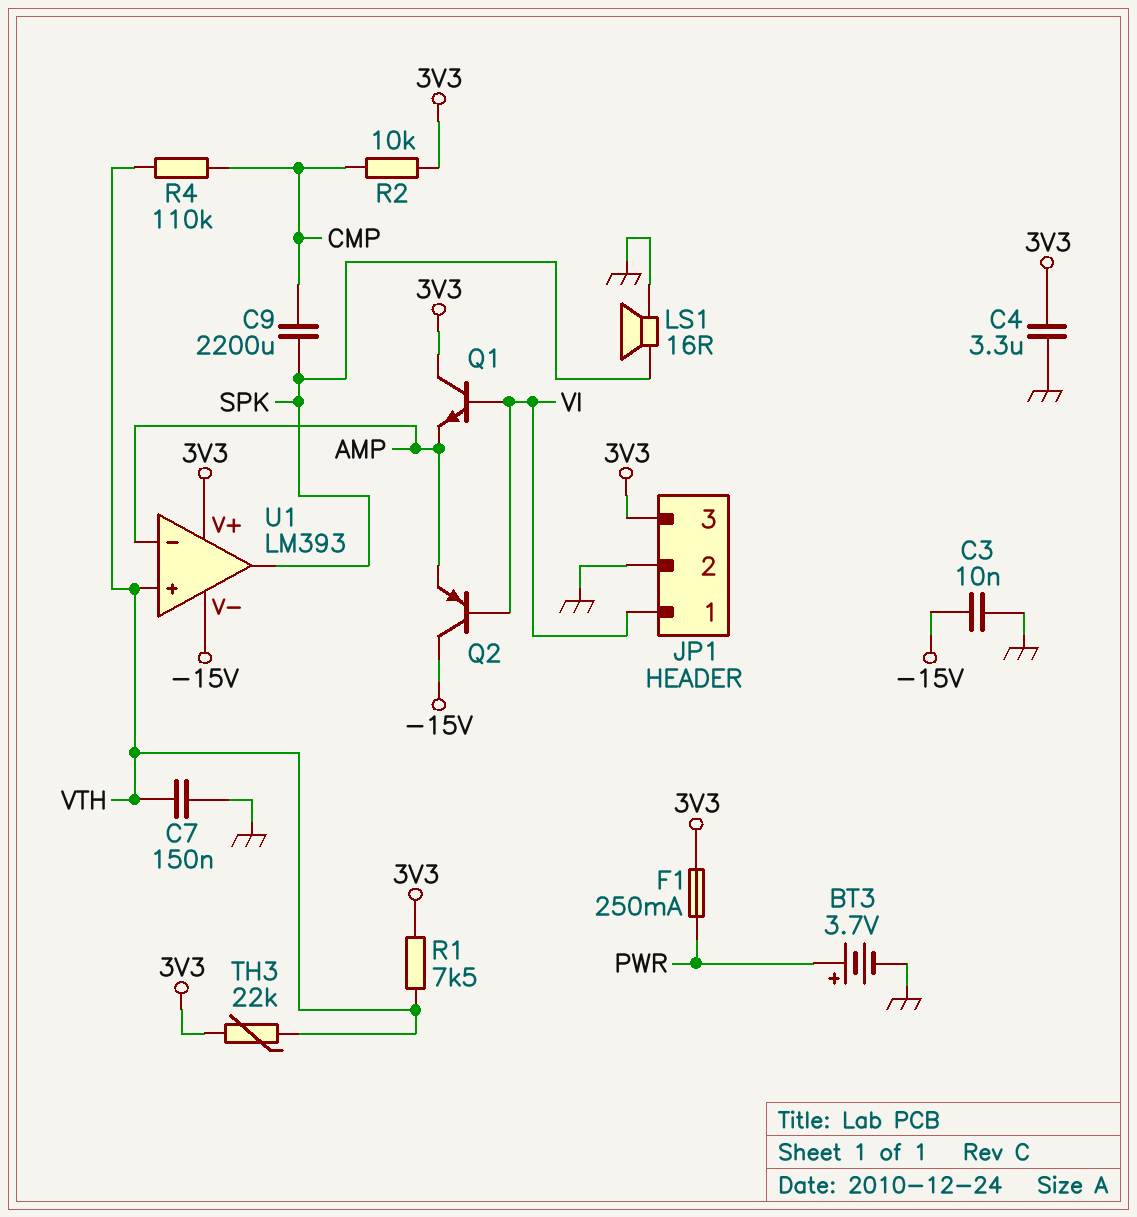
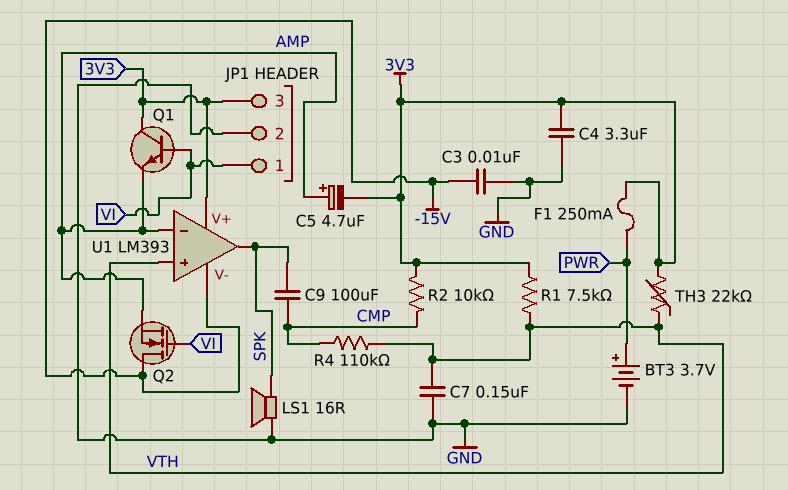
C5: none -> 4.7uF (plus AMP, minus 3V3)
C9: 2200uF (CMP, SPK) -> 100uF (CMP, SPK)
Q2: PNP (B VI, C -15V, E AMP) -> NMOS (G VI, D -15V, S AMP)

